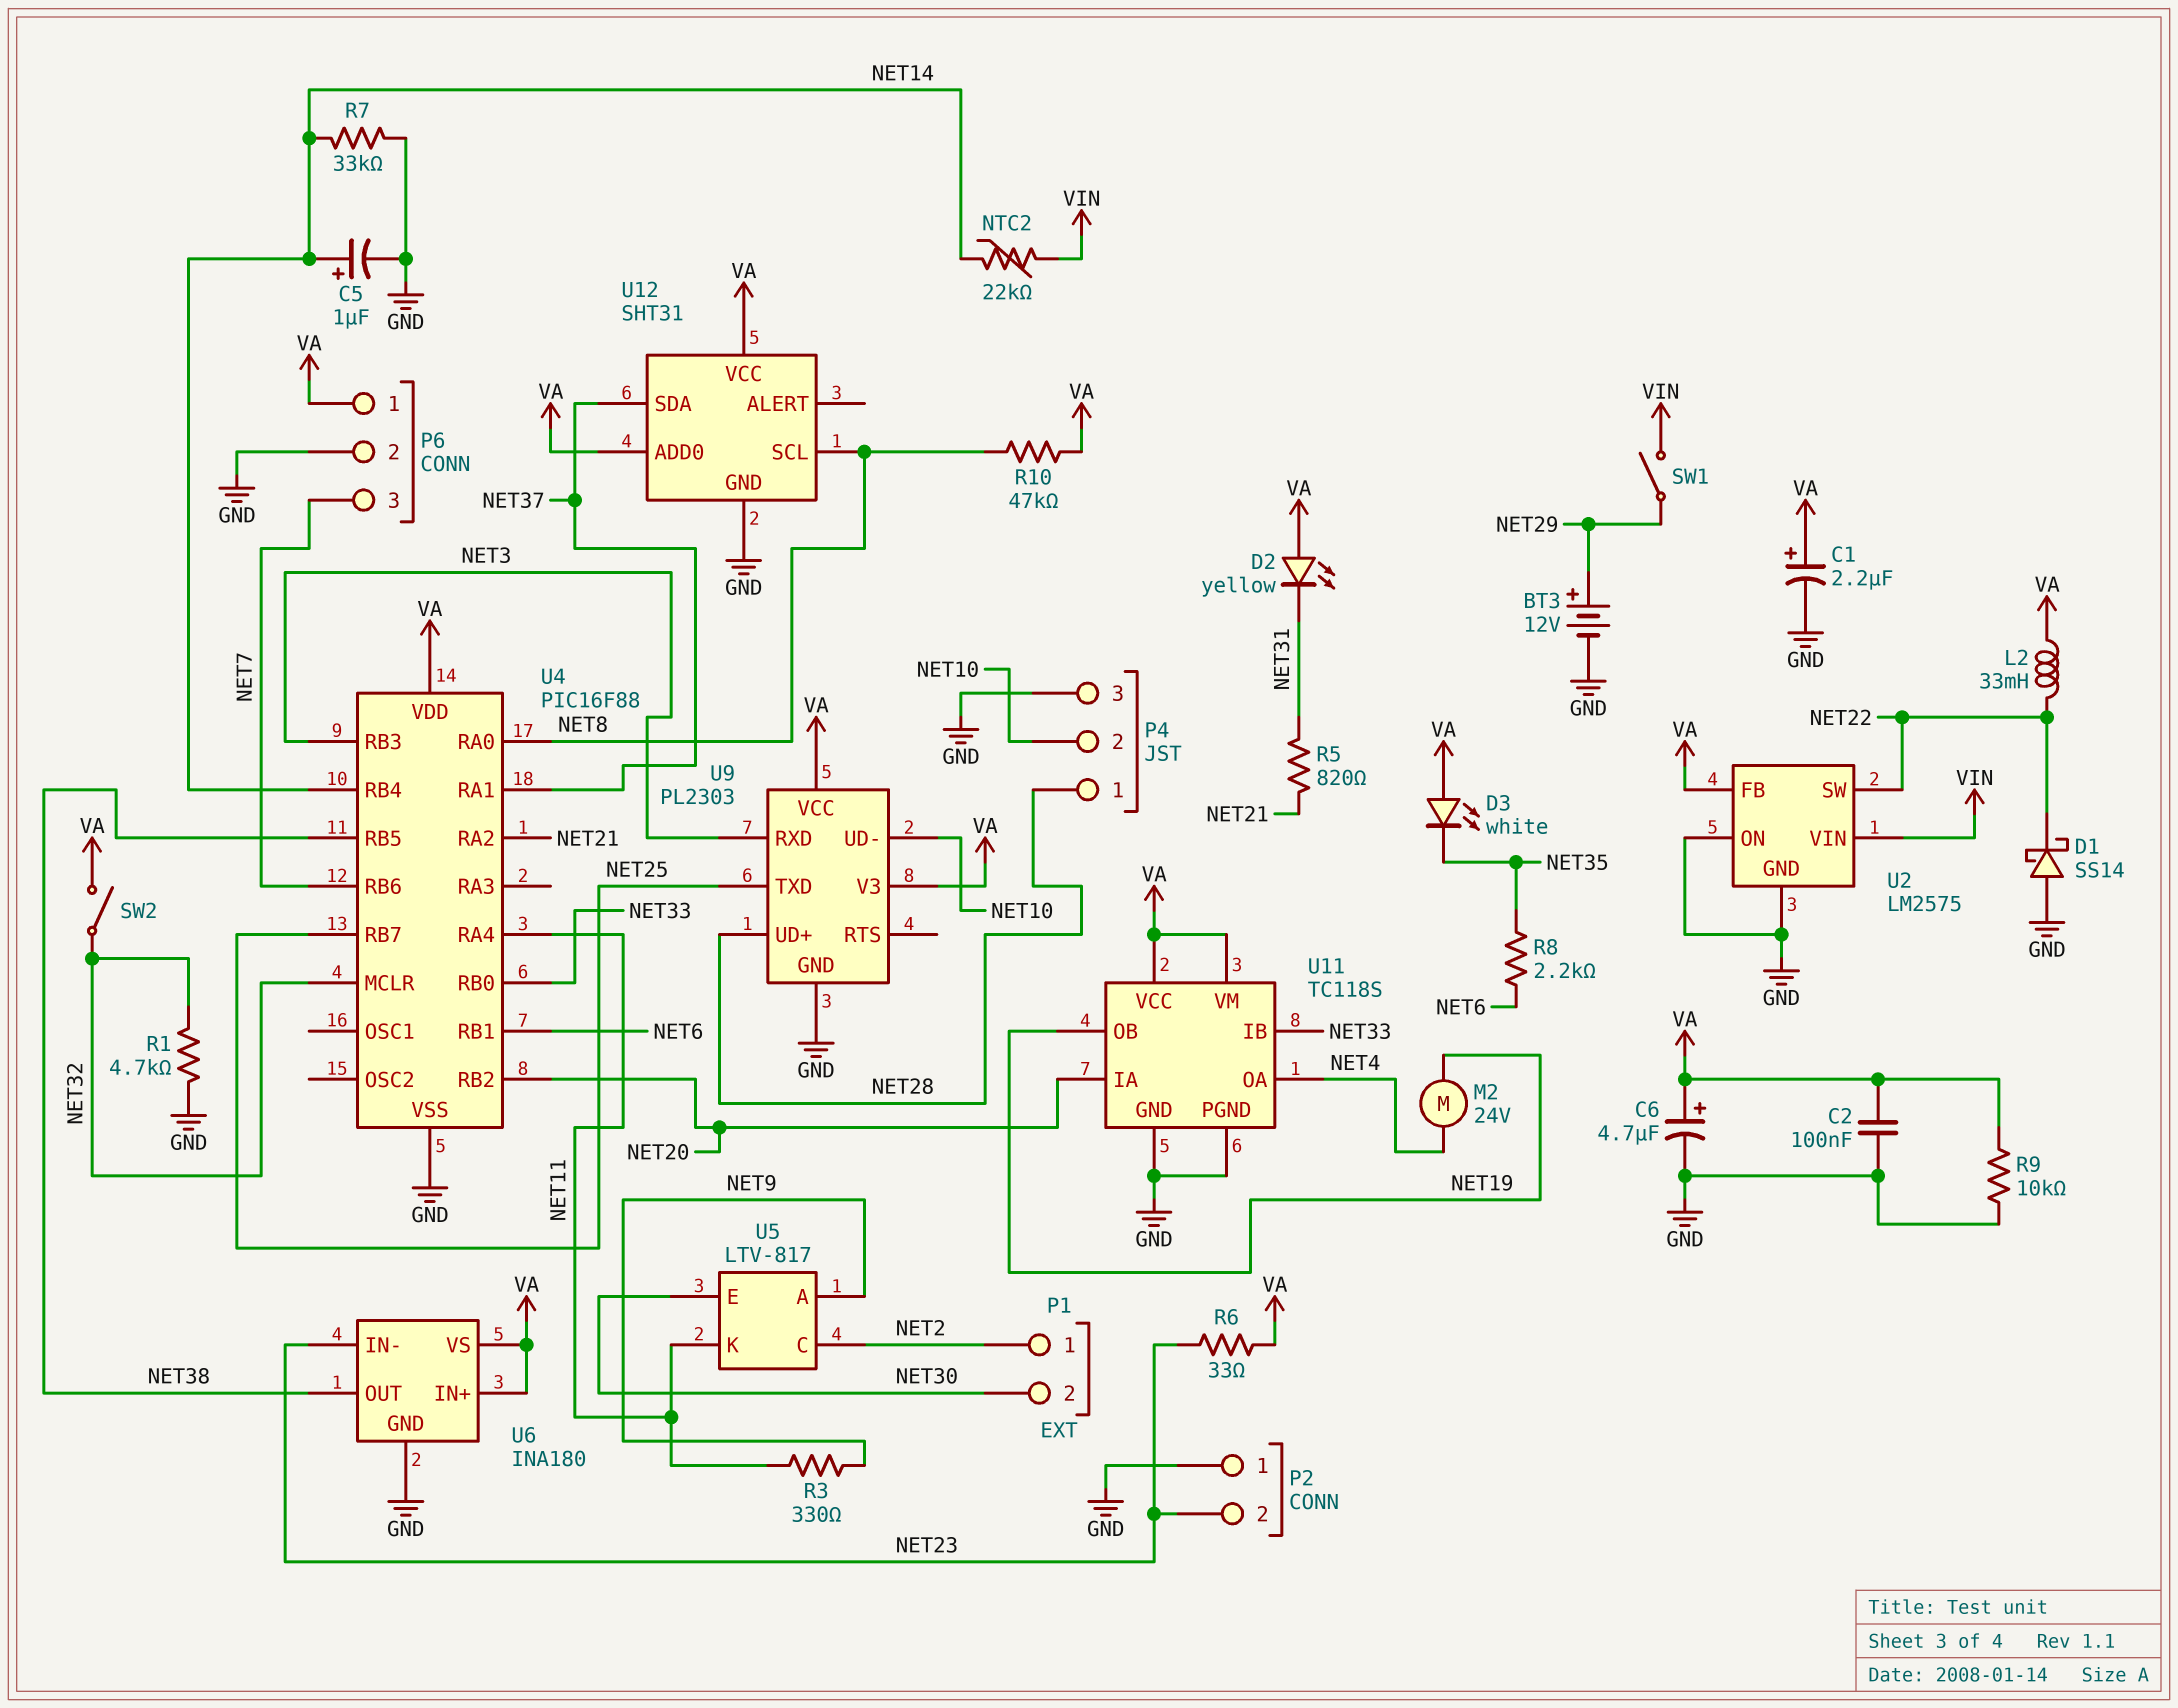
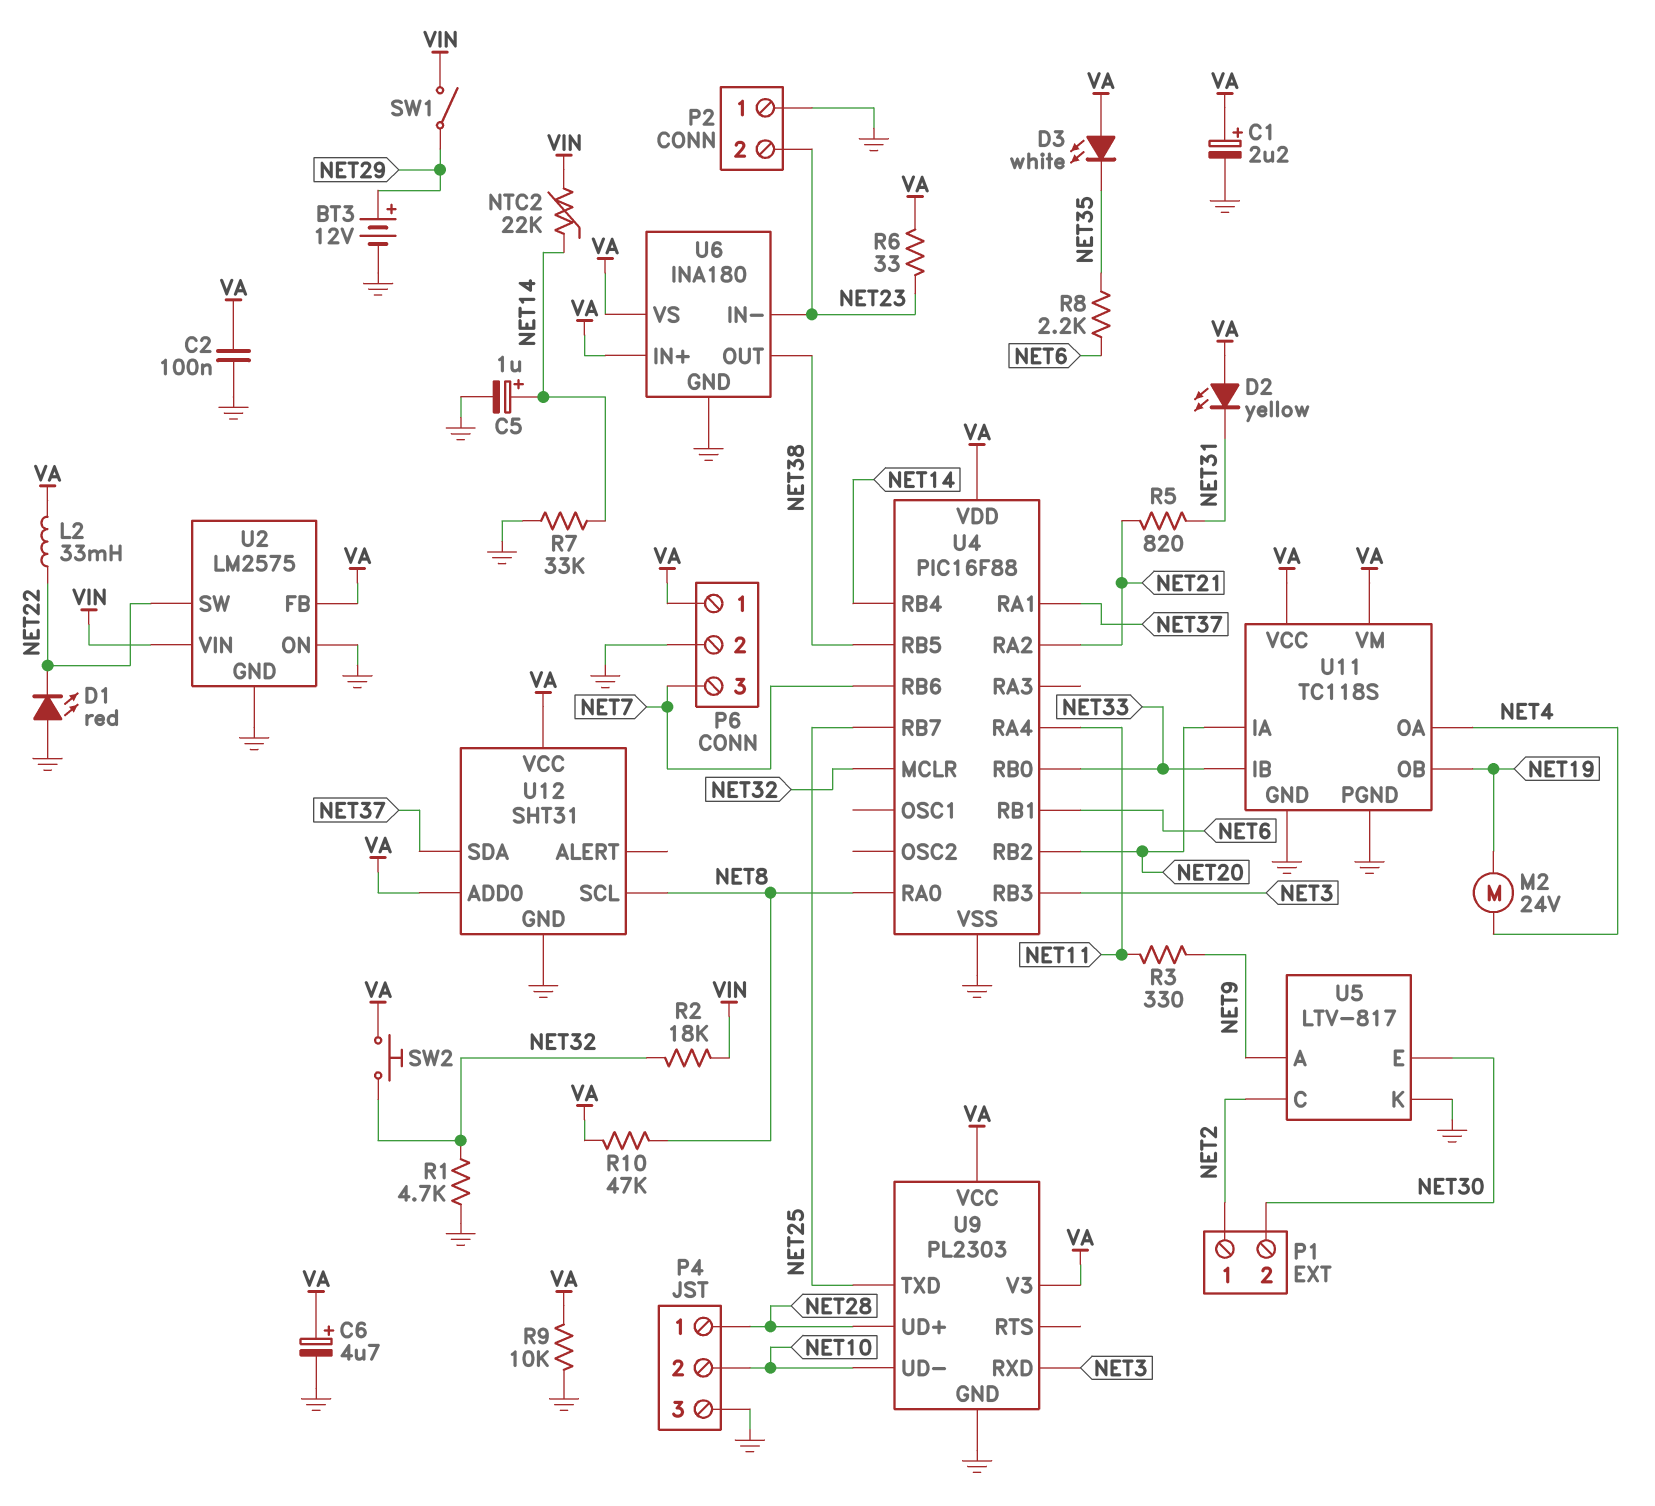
D1: schottky SS14 (A GND, K NET22) -> LED red (A GND, K NET22)
R2: none -> 18k (NET32, VIN)
SW2: switch (NET32, VA) -> button (NET32, VA)
U5 pin K: NET11 -> GND

